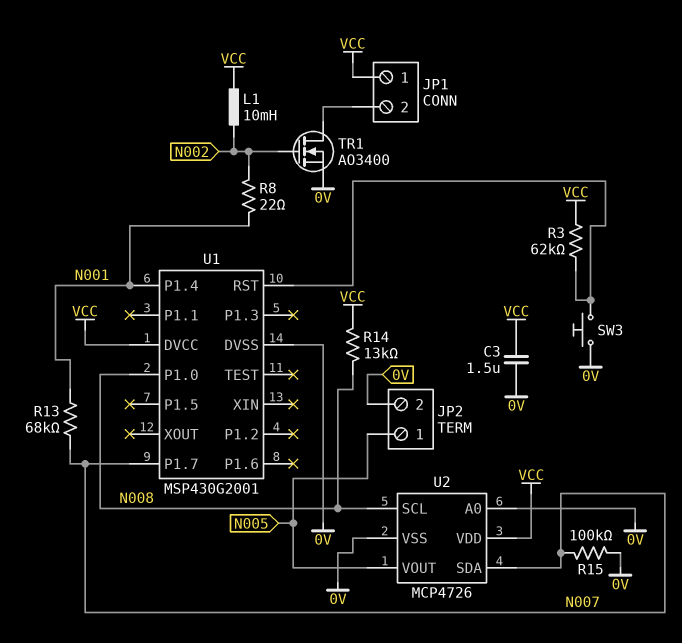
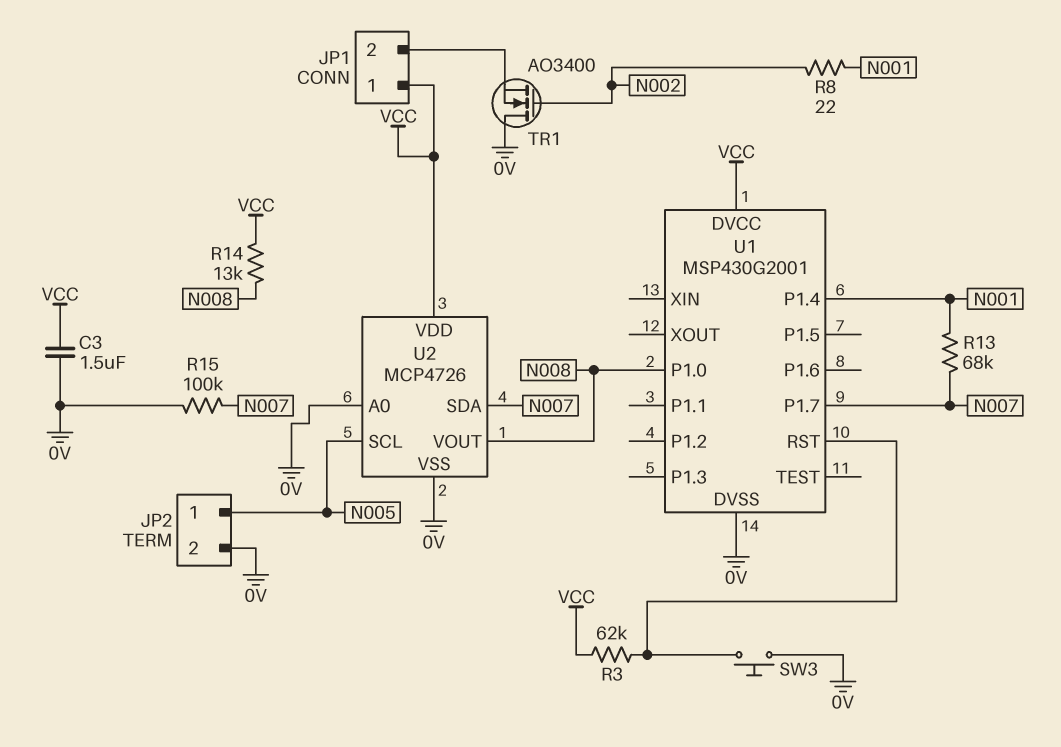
L1: 10mH (N002, VCC) -> none
TR1: NMOS AO3400 (G N002, D JP1/2, S 0V) -> NMOS AO3400 (G N002, D 0V, S JP1/2)
U2 pin SCL: N008 -> N005
U2 pin VOUT: N005 -> N008

